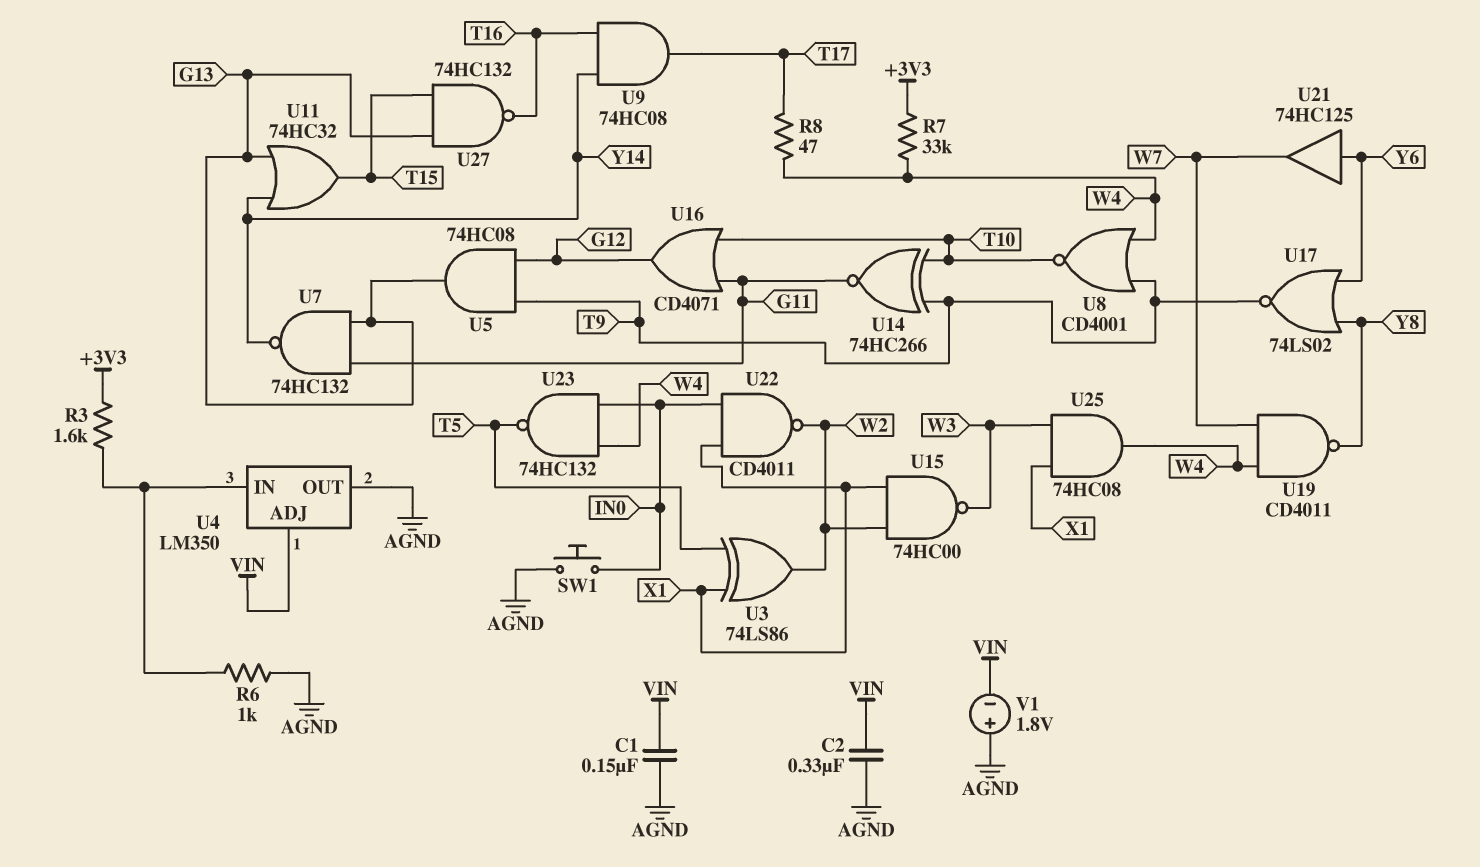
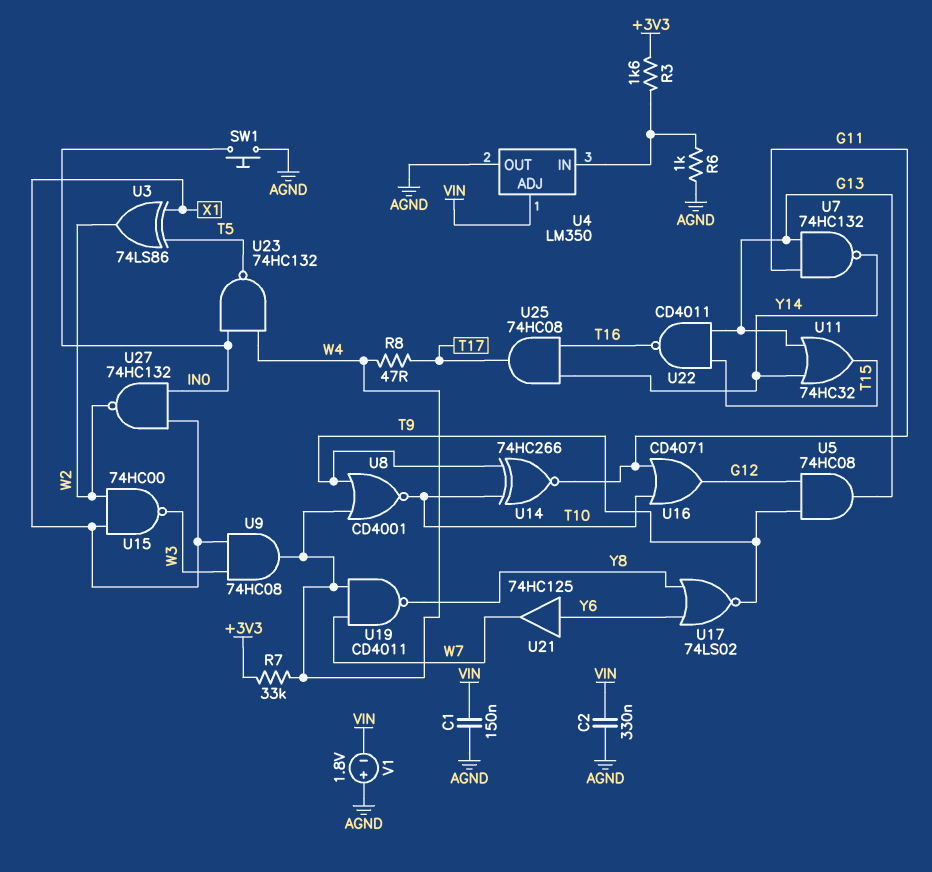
U9: AND 74HC08 (in T16, in Y14, out T17) -> AND 74HC08 (in W3, in X1, out W4)
U22: NAND CD4011 (in IN0, in X1, out W2) -> NAND CD4011 (in G13, in T15, out T16)
U25: AND 74HC08 (in W3, in X1, out W4) -> AND 74HC08 (in T16, in Y14, out T17)
U27: NAND 74HC132 (in G13, in T15, out T16) -> NAND 74HC132 (in IN0, in X1, out W2)

